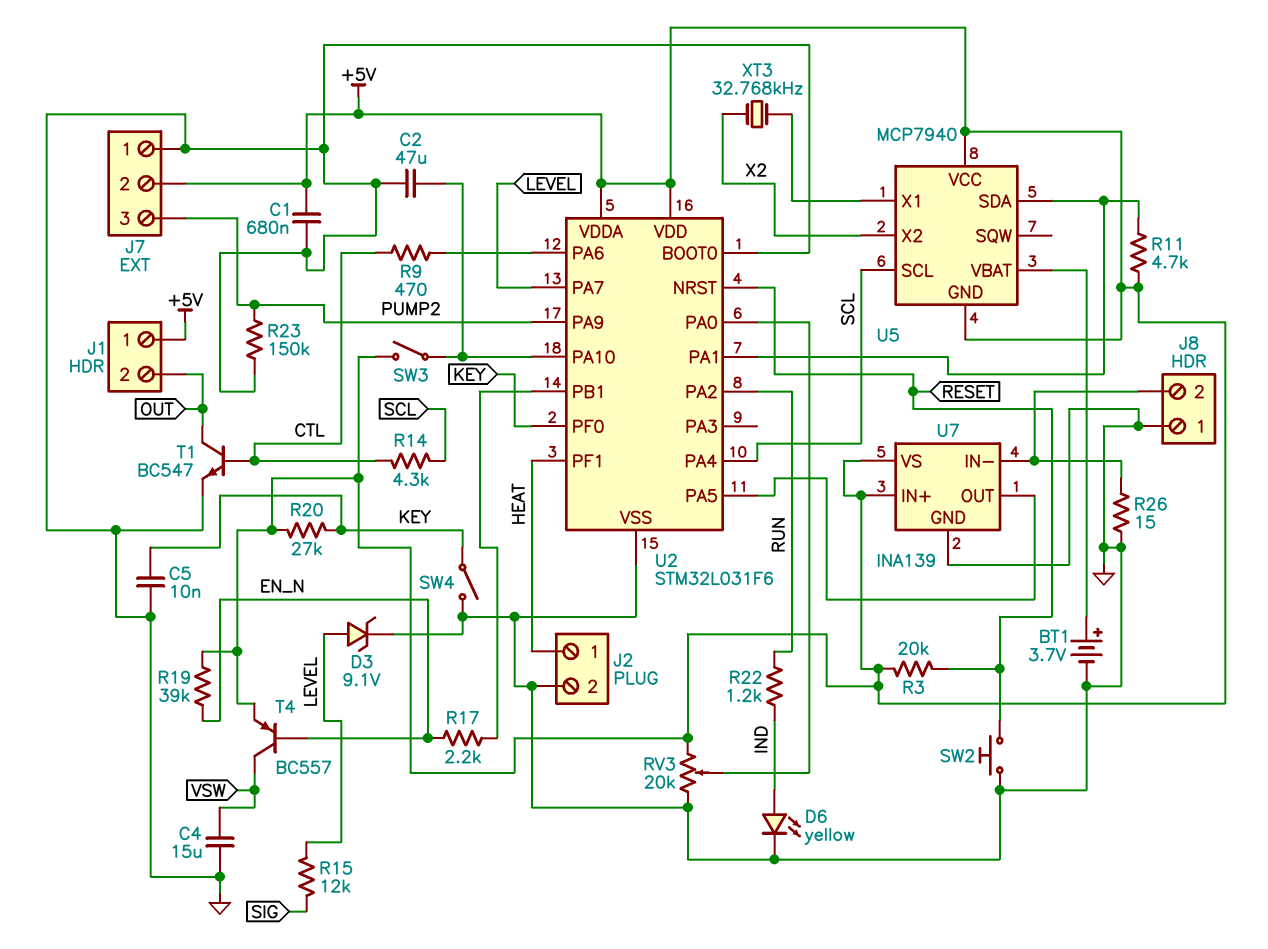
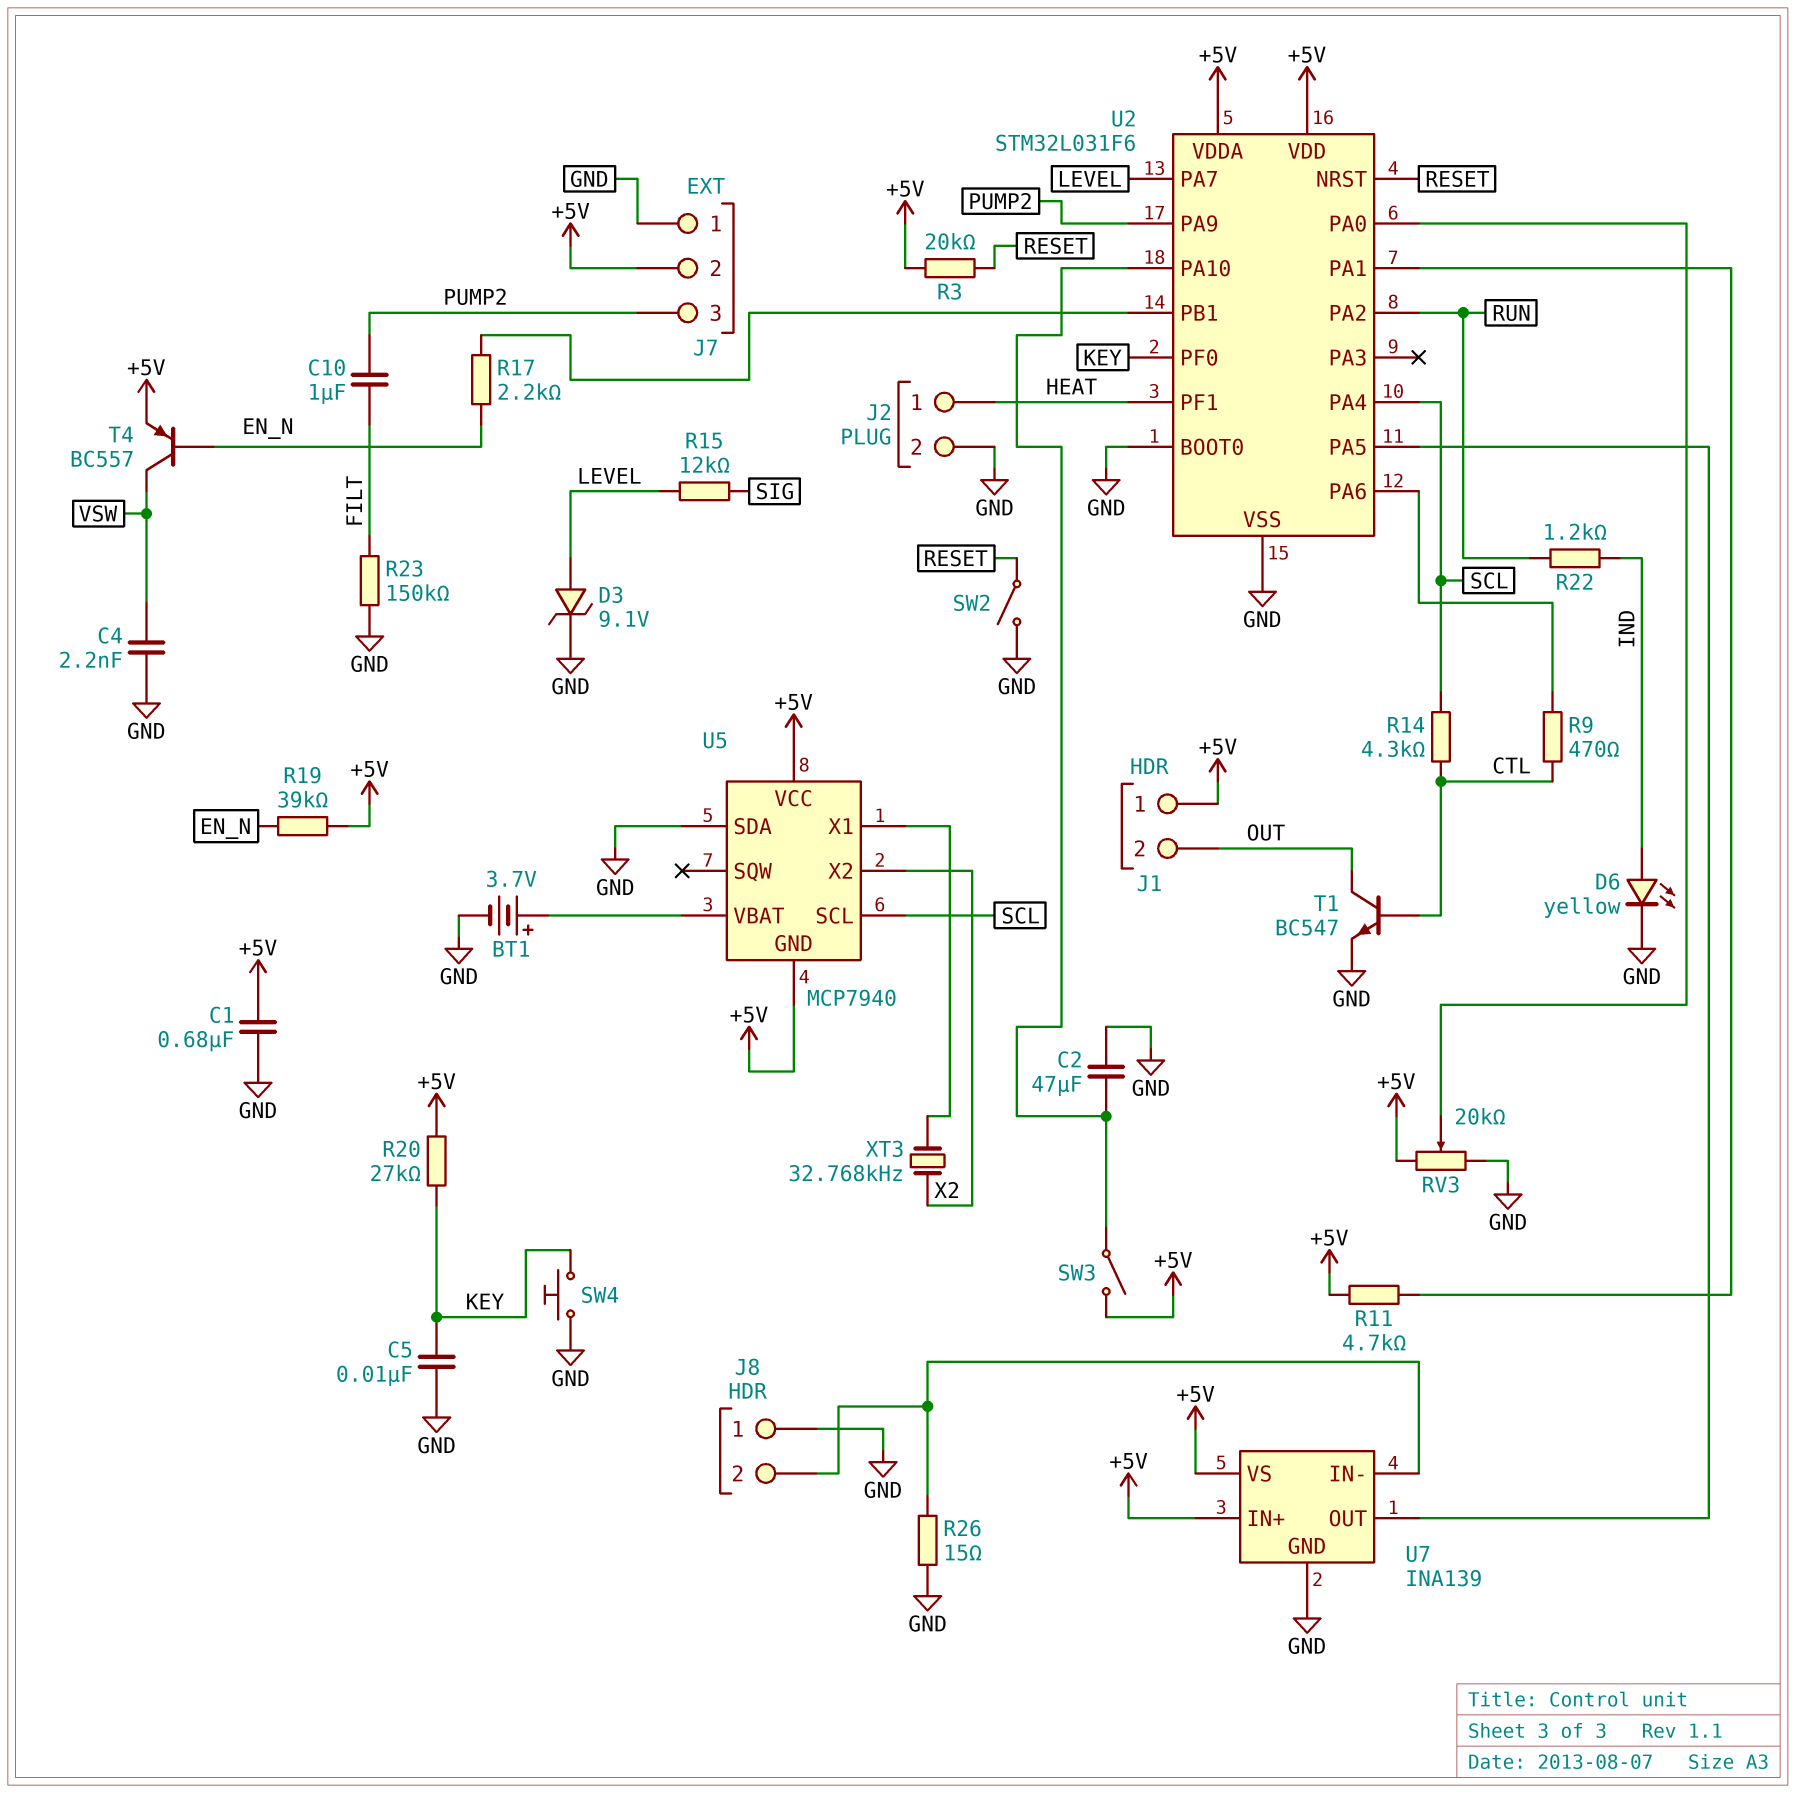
C4: 15uF (GND, VSW) -> 2.2nF (GND, VSW)
C10: none -> 1uF (FILT, PUMP2)
R23: 150k (GND, PUMP2) -> 150k (FILT, GND)
SW2: button (GND, RESET) -> switch (GND, RESET)
SW4: switch (GND, KEY) -> button (GND, KEY)
U5 pin SDA: U2/PA1 -> GND

